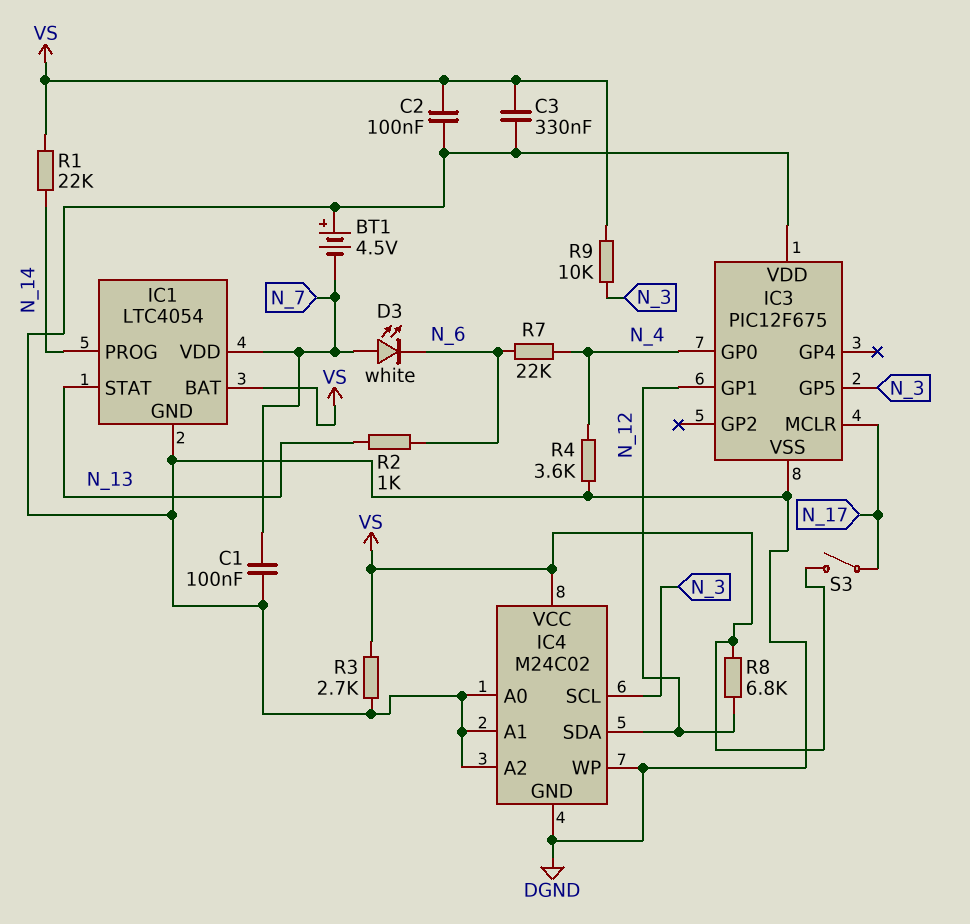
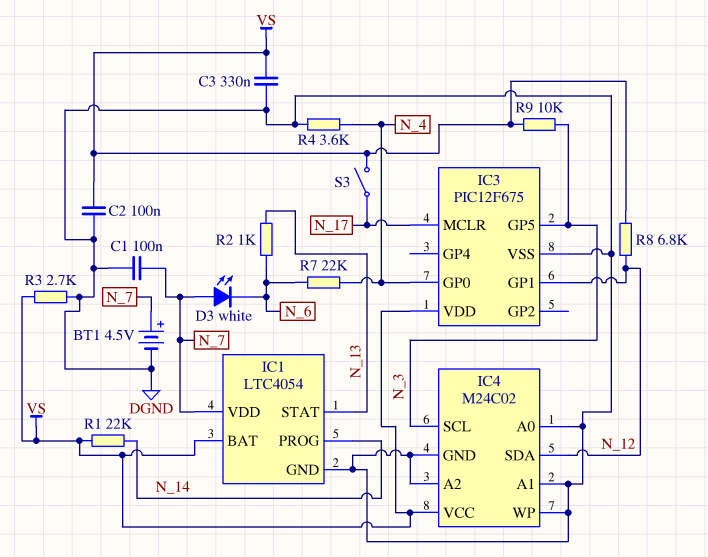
BT1: 4.5V (plus DGND, minus N_7) -> 4.5V (plus N_7, minus DGND)
IC3 pin VDD: DGND -> VS

